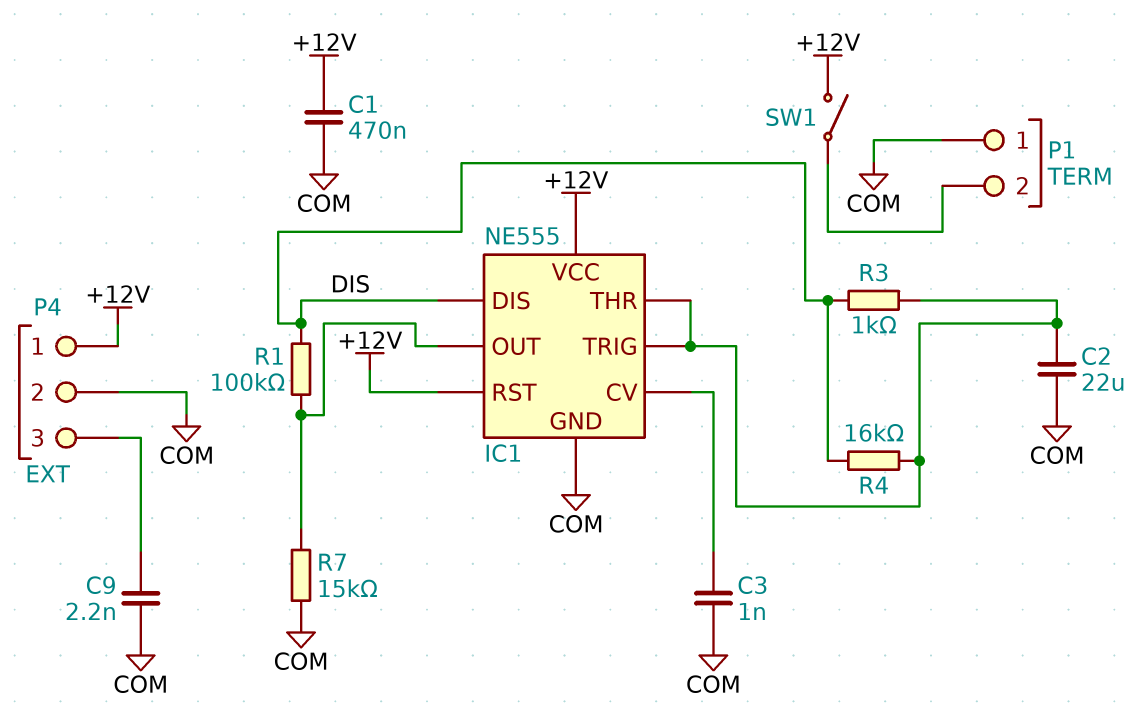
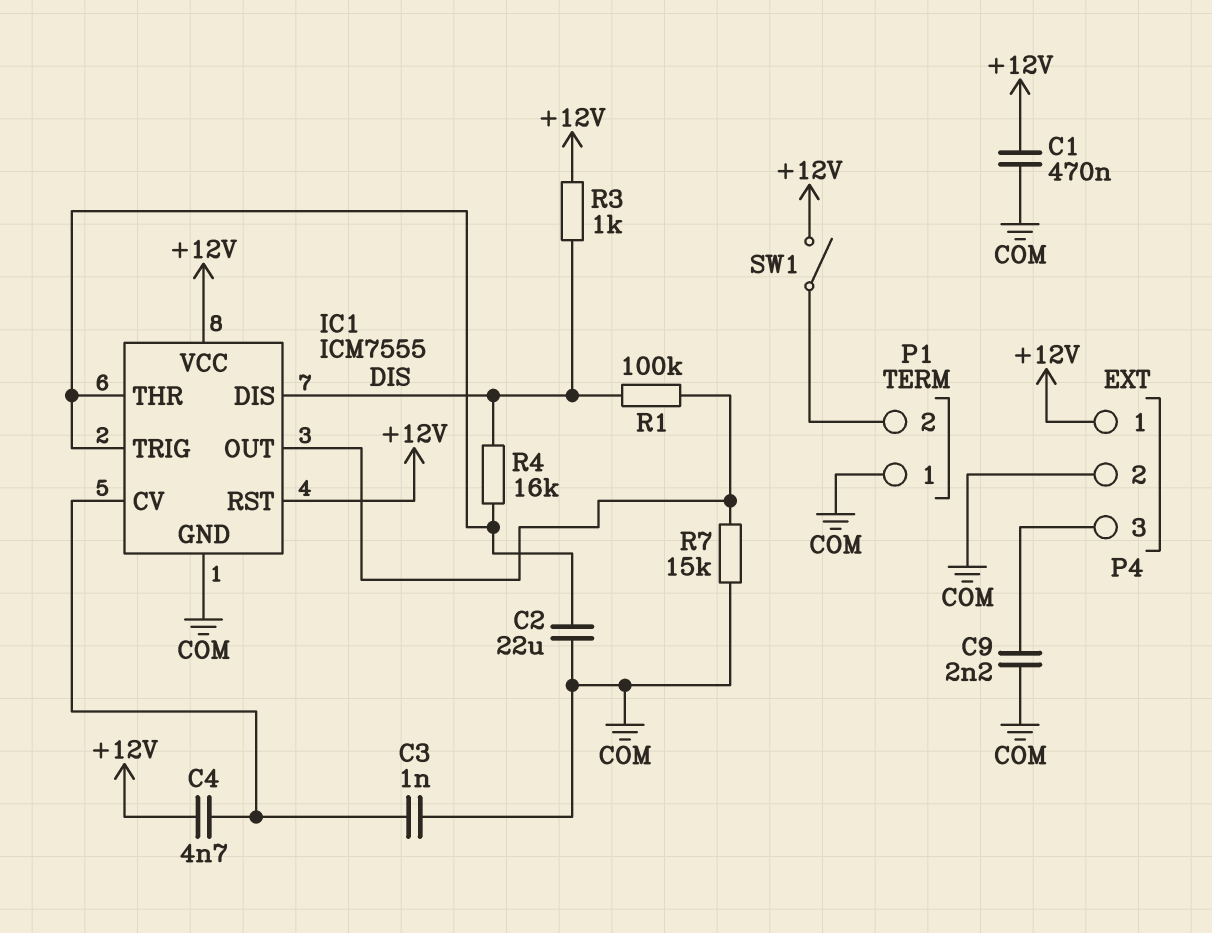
C4: none -> 4.7nF (+12V, IC1/CV)
IC1: NE555 -> ICM7555
R3: 1k (DIS, IC1/THR) -> 1k (+12V, DIS)

